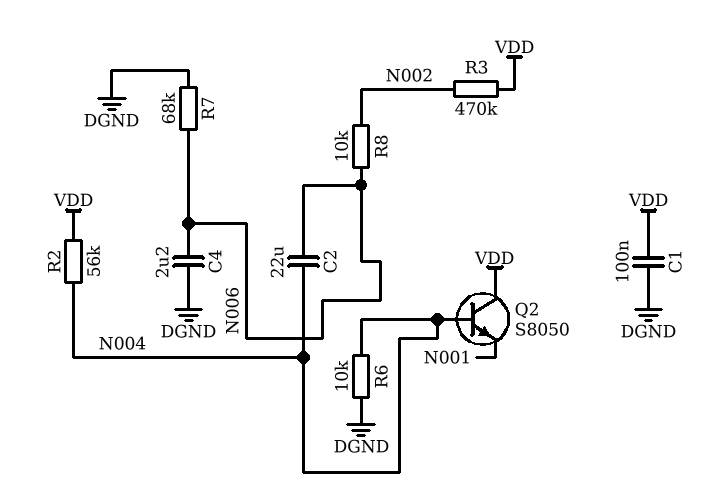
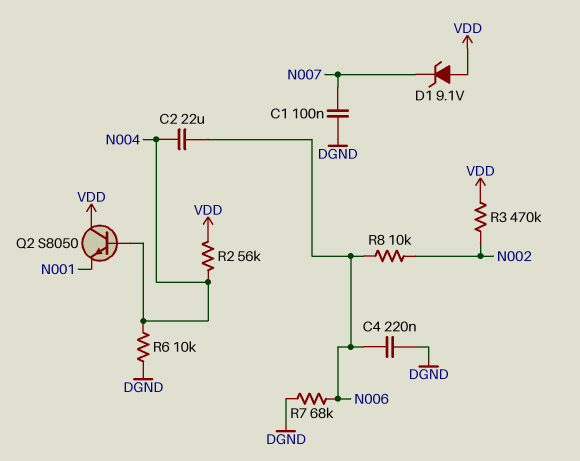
C1: 100nF (DGND, VDD) -> 100nF (DGND, N007)
C4: 2.2uF (DGND, N006) -> 220nF (DGND, N006)
D1: none -> zener 9.1V (A VDD, K N007)

